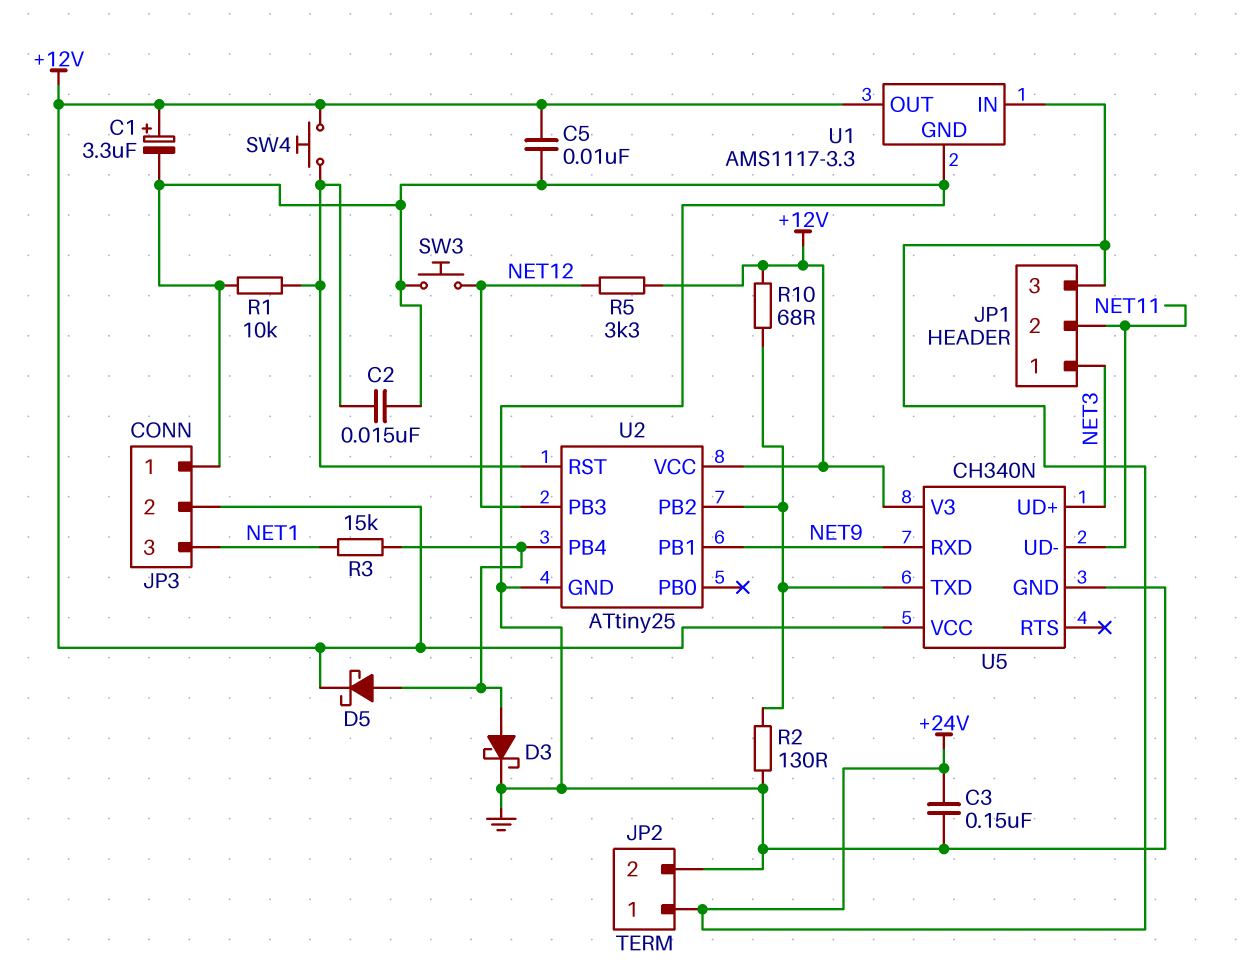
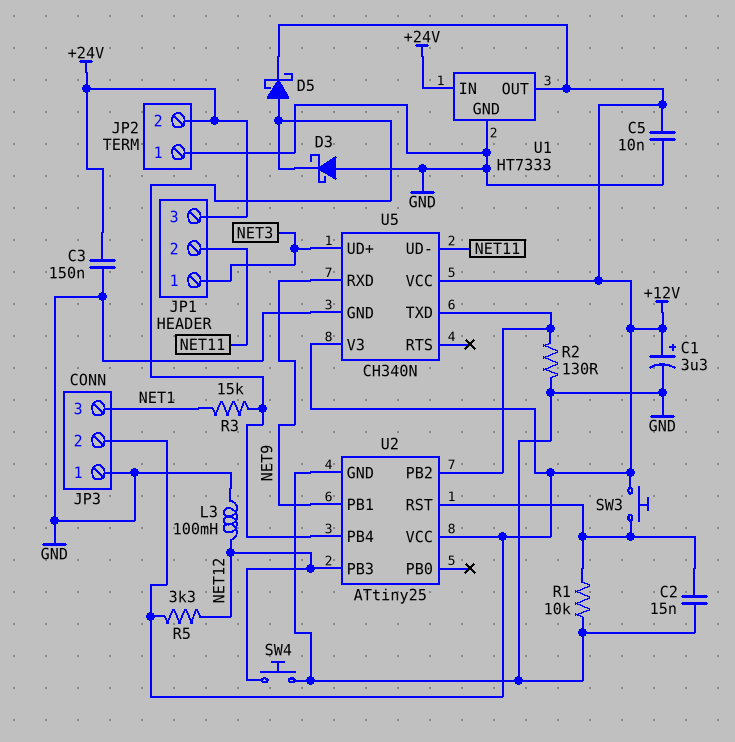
D3: schottky (A U2/PB4, K GND) -> schottky (A GND, K U2/PB4)
JP2 pin 1: +24V -> GND
JP2 pin 2: GND -> +24V
L3: none -> 100mH (GND, NET12)
R10: 68 (+12V, U2/PB2) -> none
SW3: button (GND, NET12) -> button (+12V, U2/RST)
SW4: button (+12V, U2/RST) -> button (GND, NET12)
U1: AMS1117-3.3 -> HT7333

